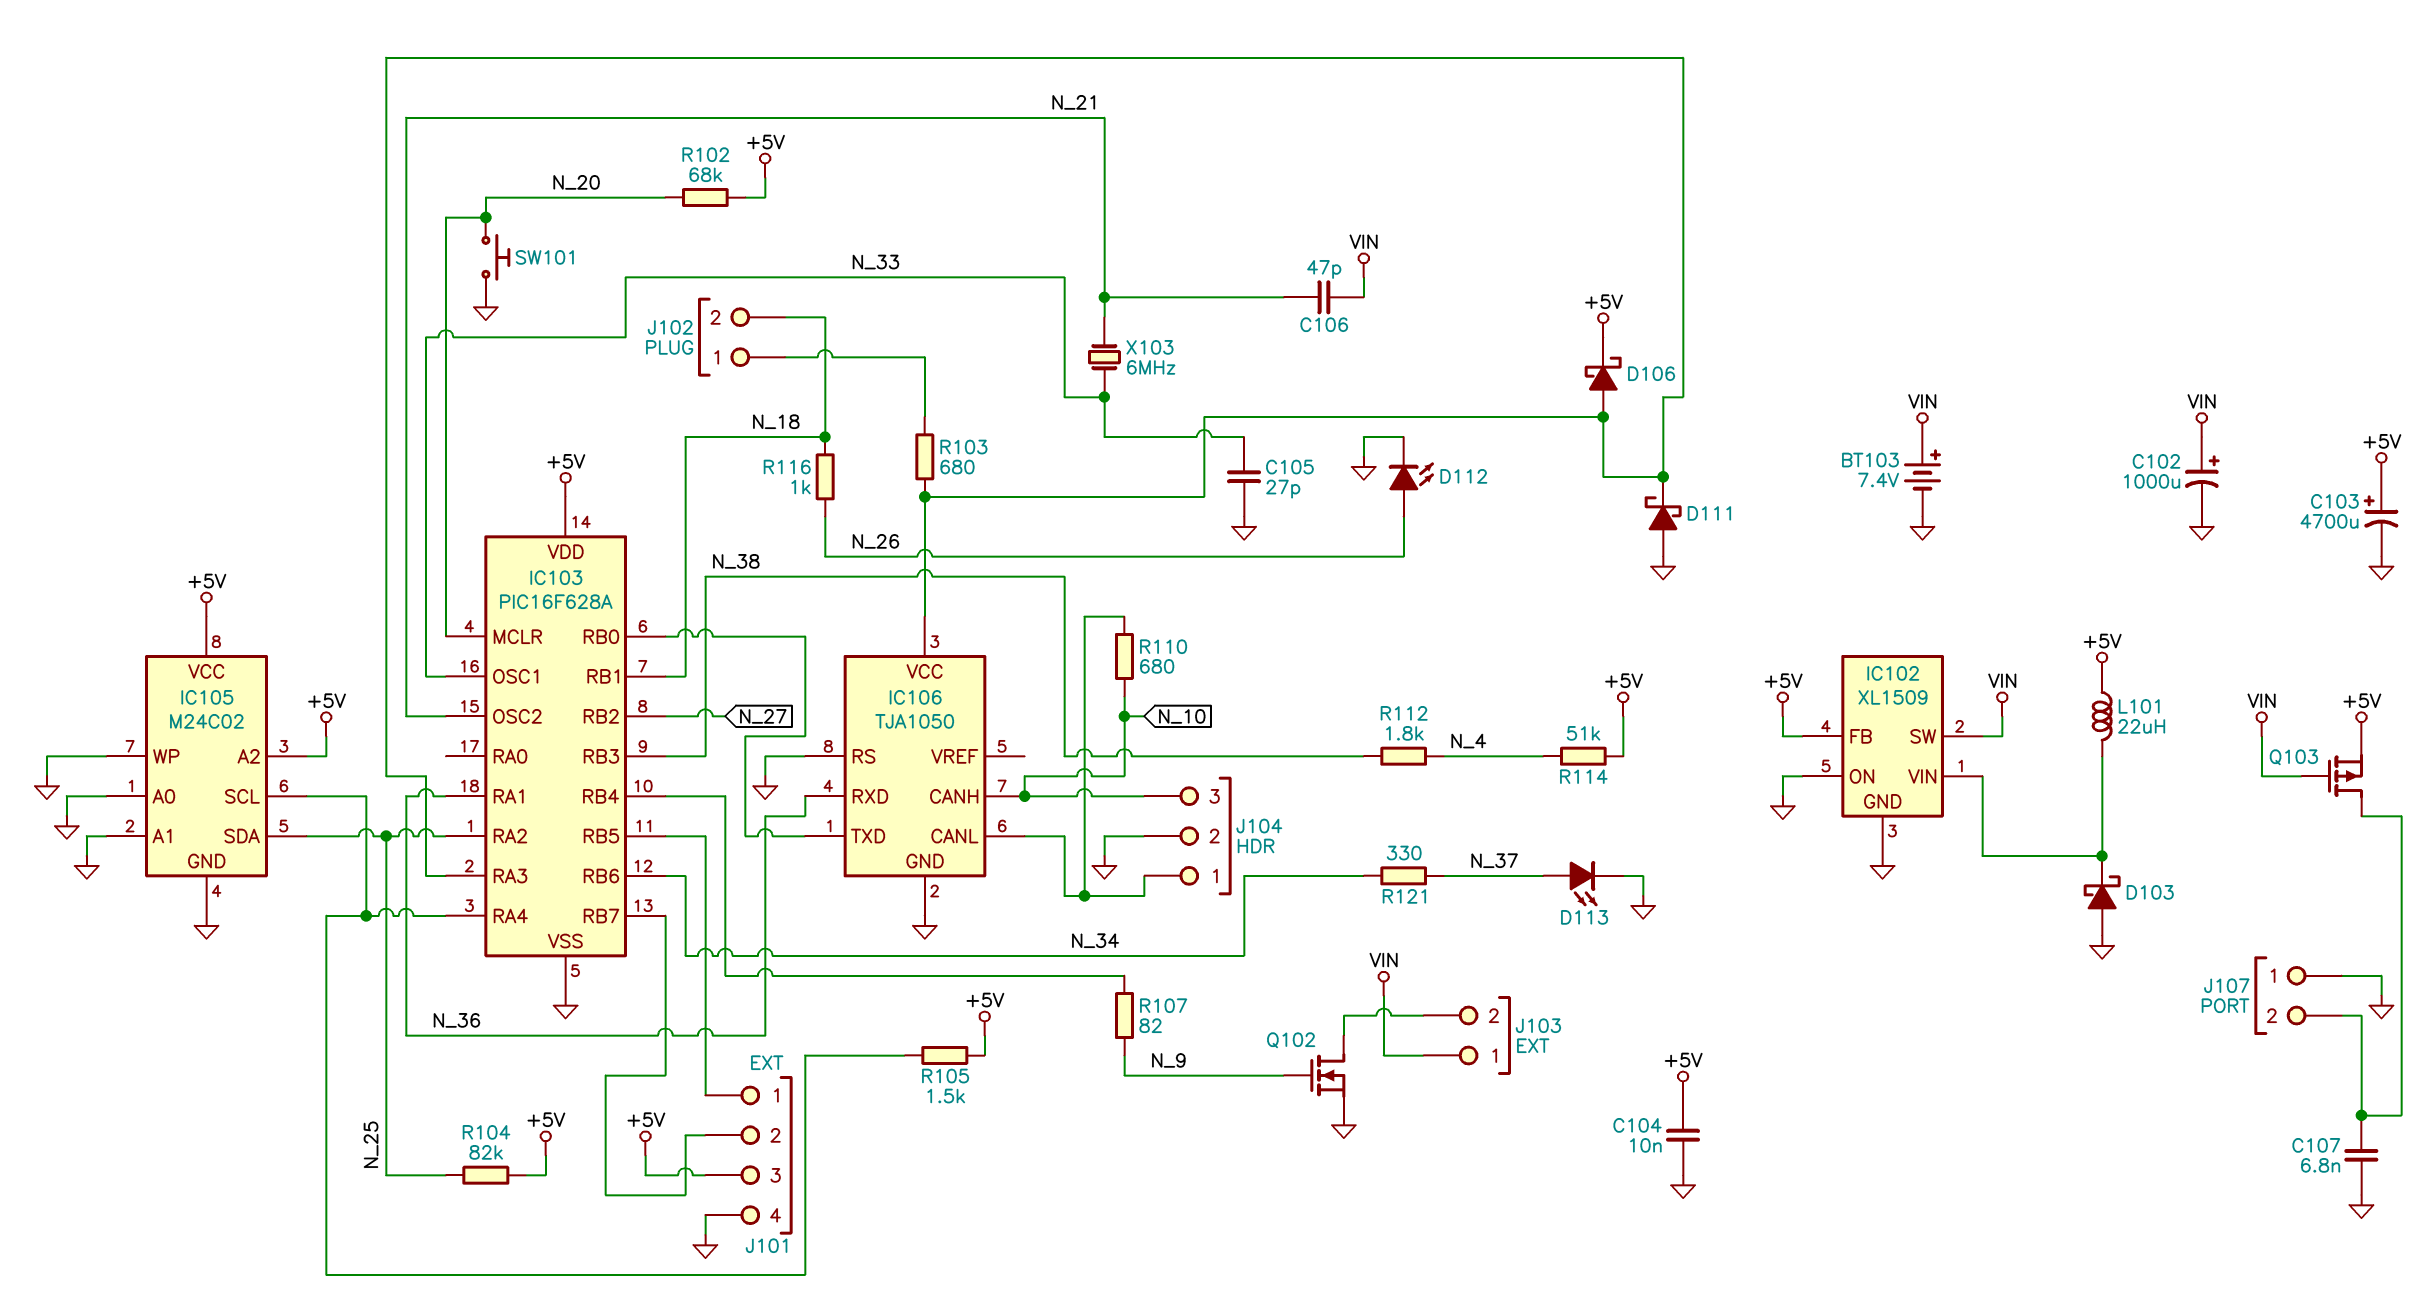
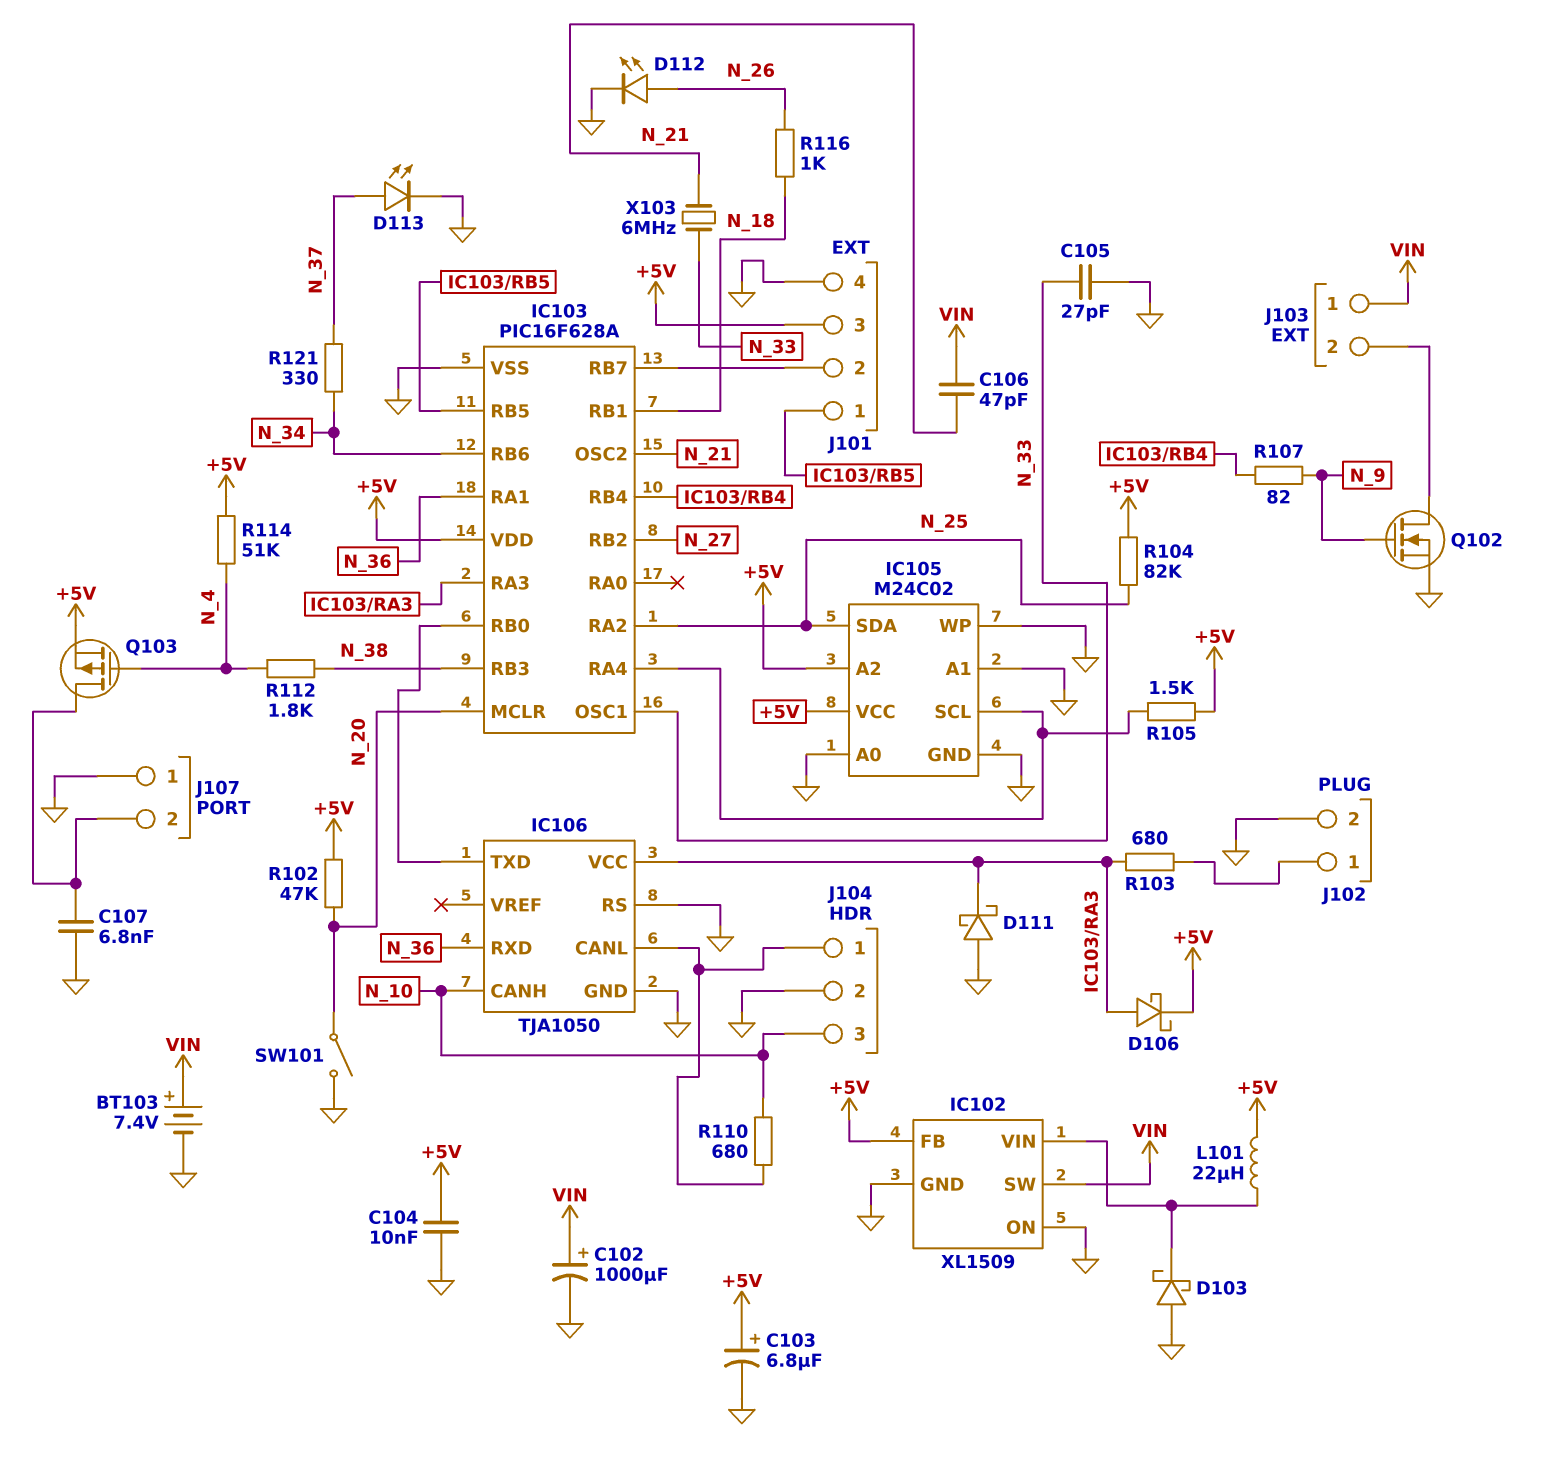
C103: 4700uF (plus +5V, minus GND) -> 6.8uF (plus +5V, minus GND)
J102 pin 2: N_18 -> GND
Q103: PMOS (G VIN, D J107/2, S +5V) -> PMOS (G N_4, D J107/2, S +5V)
R102: 68k (+5V, N_20) -> 47k (+5V, N_20)
SW101: button (GND, N_20) -> switch (GND, N_20)

